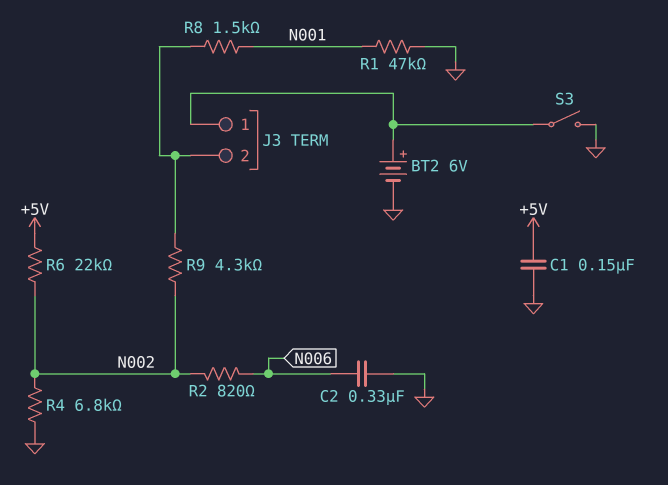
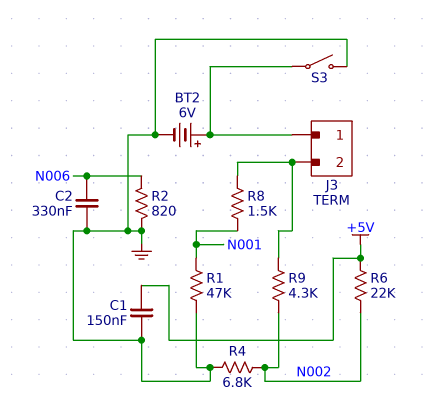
R2: 820 (N002, N006) -> 820 (GND, N006)

